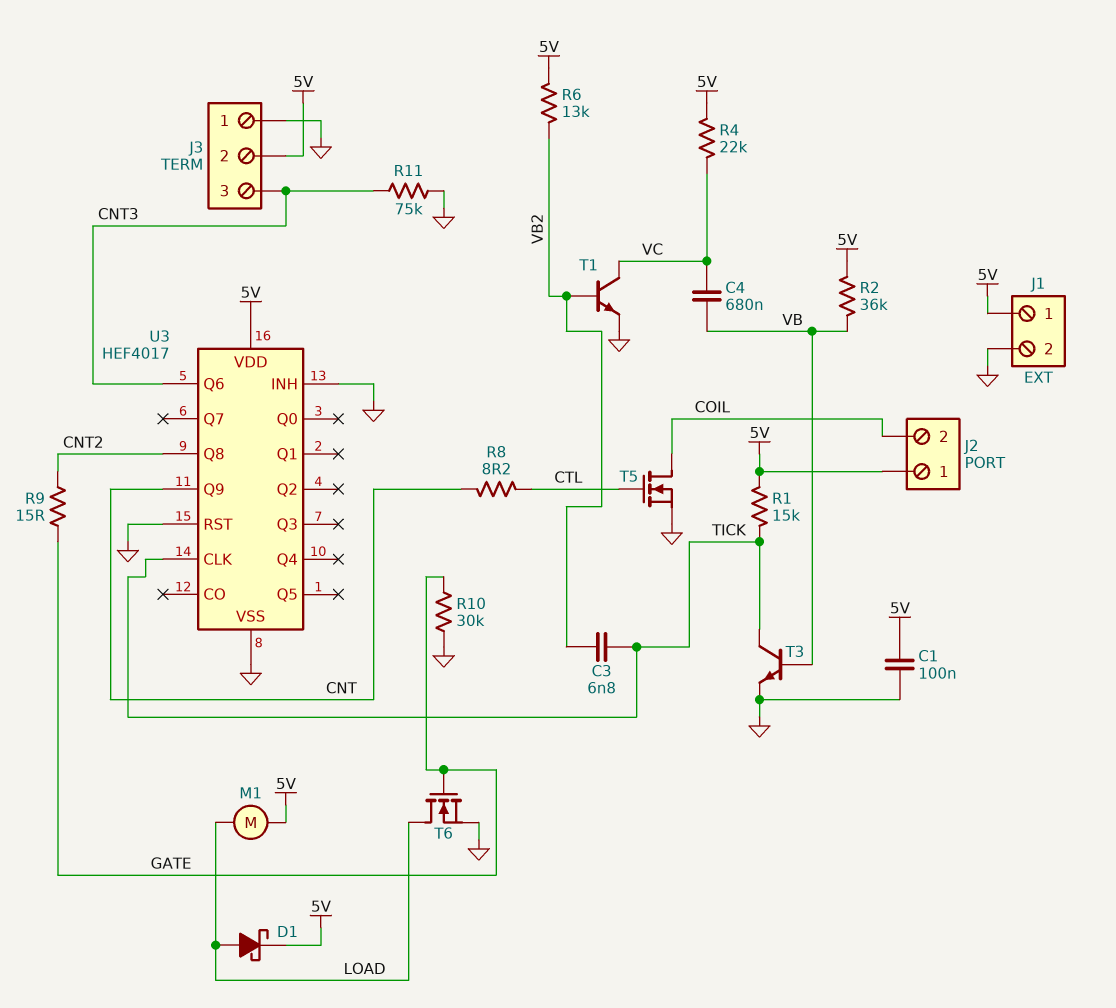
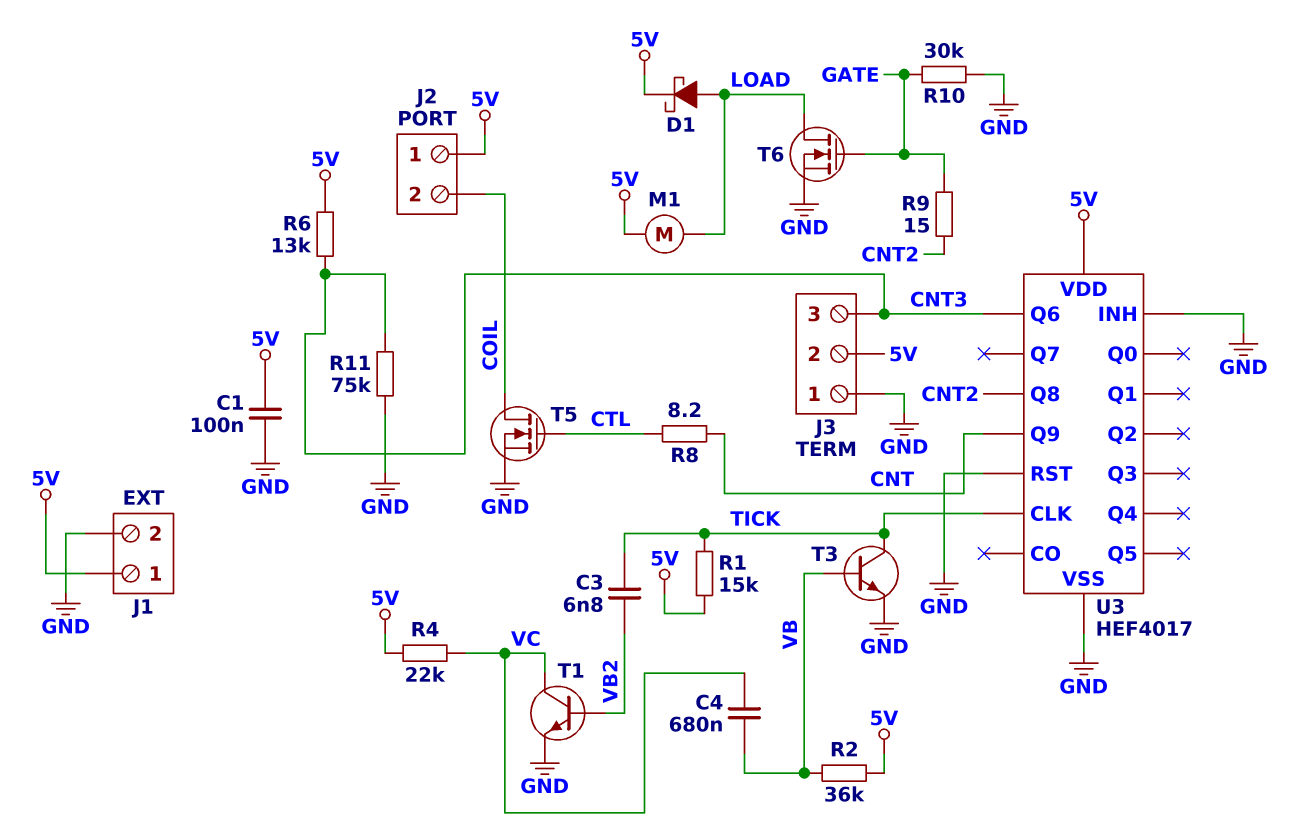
R6: 13k (5V, VB2) -> 13k (5V, CNT3)

